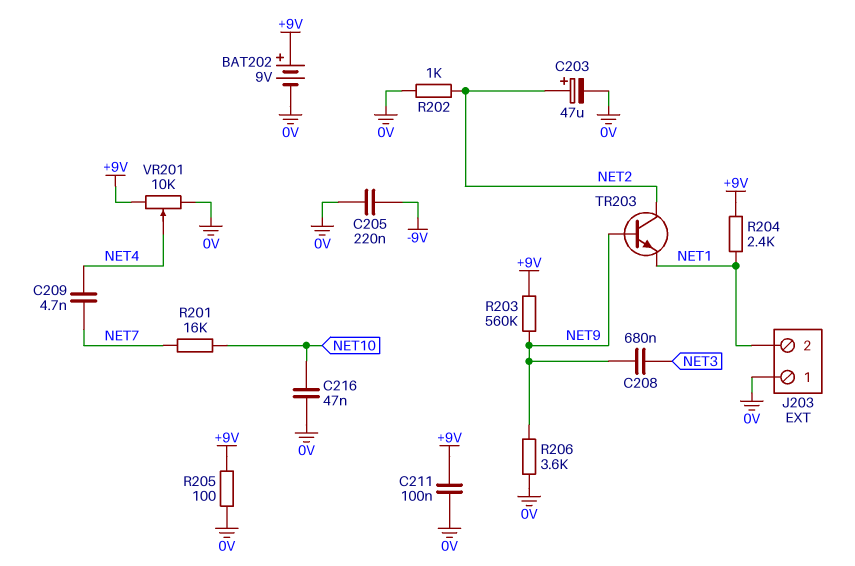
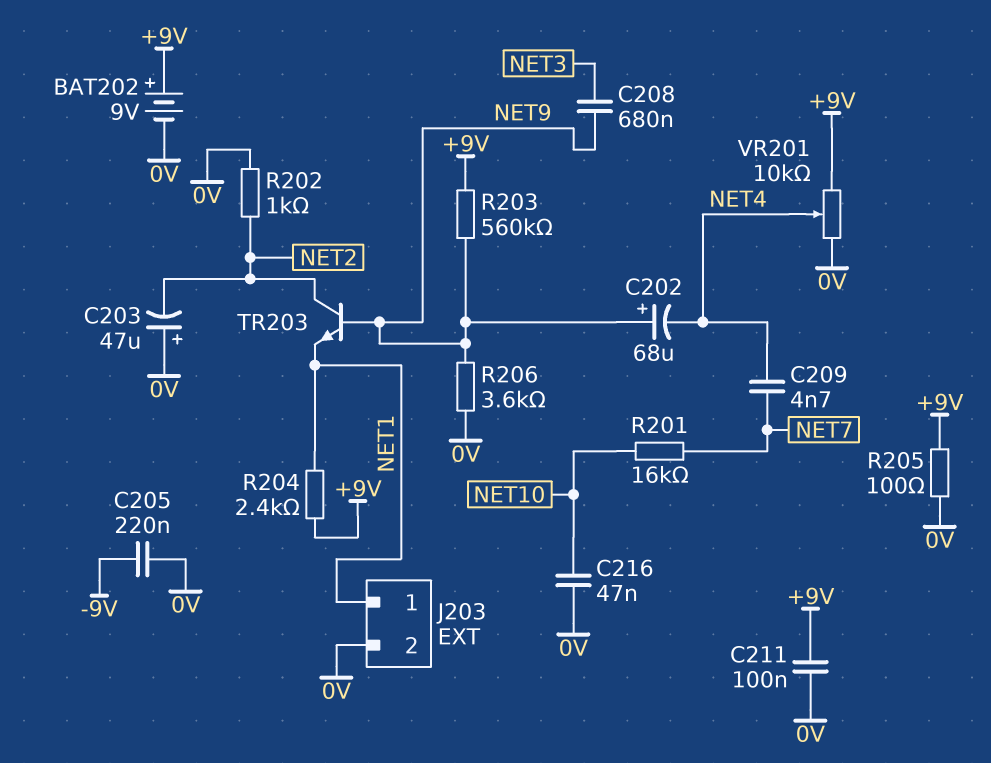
C202: none -> 68uF (plus NET9, minus NET4)
C203: 47uF (plus NET2, minus 0V) -> 47uF (plus 0V, minus NET2)
J203 pin 1: 0V -> NET1
J203 pin 2: NET1 -> 0V

